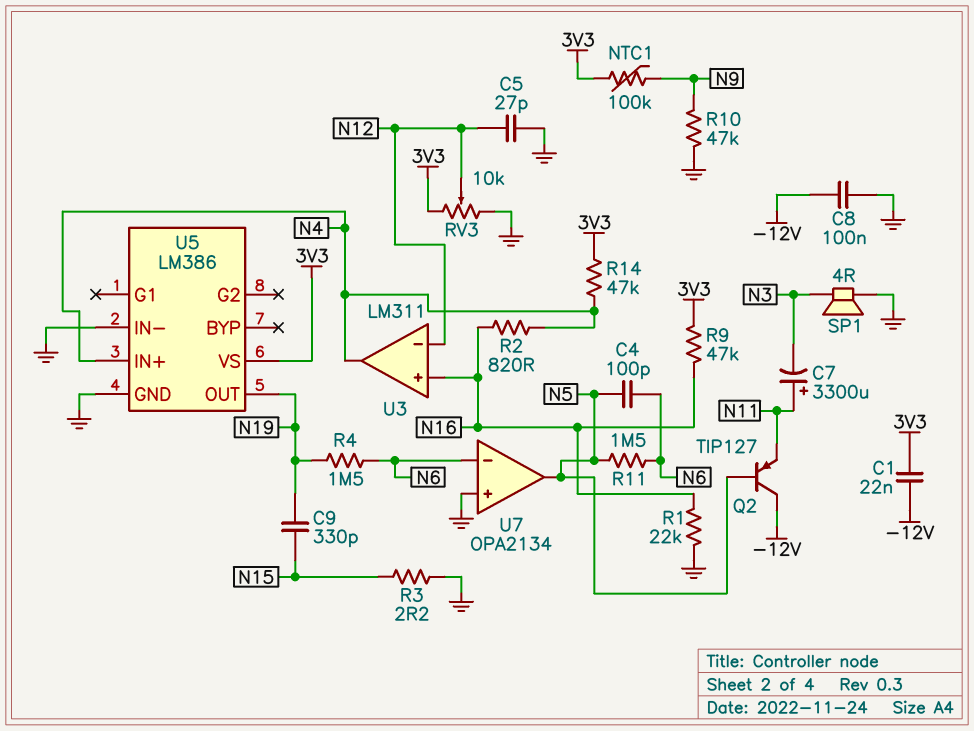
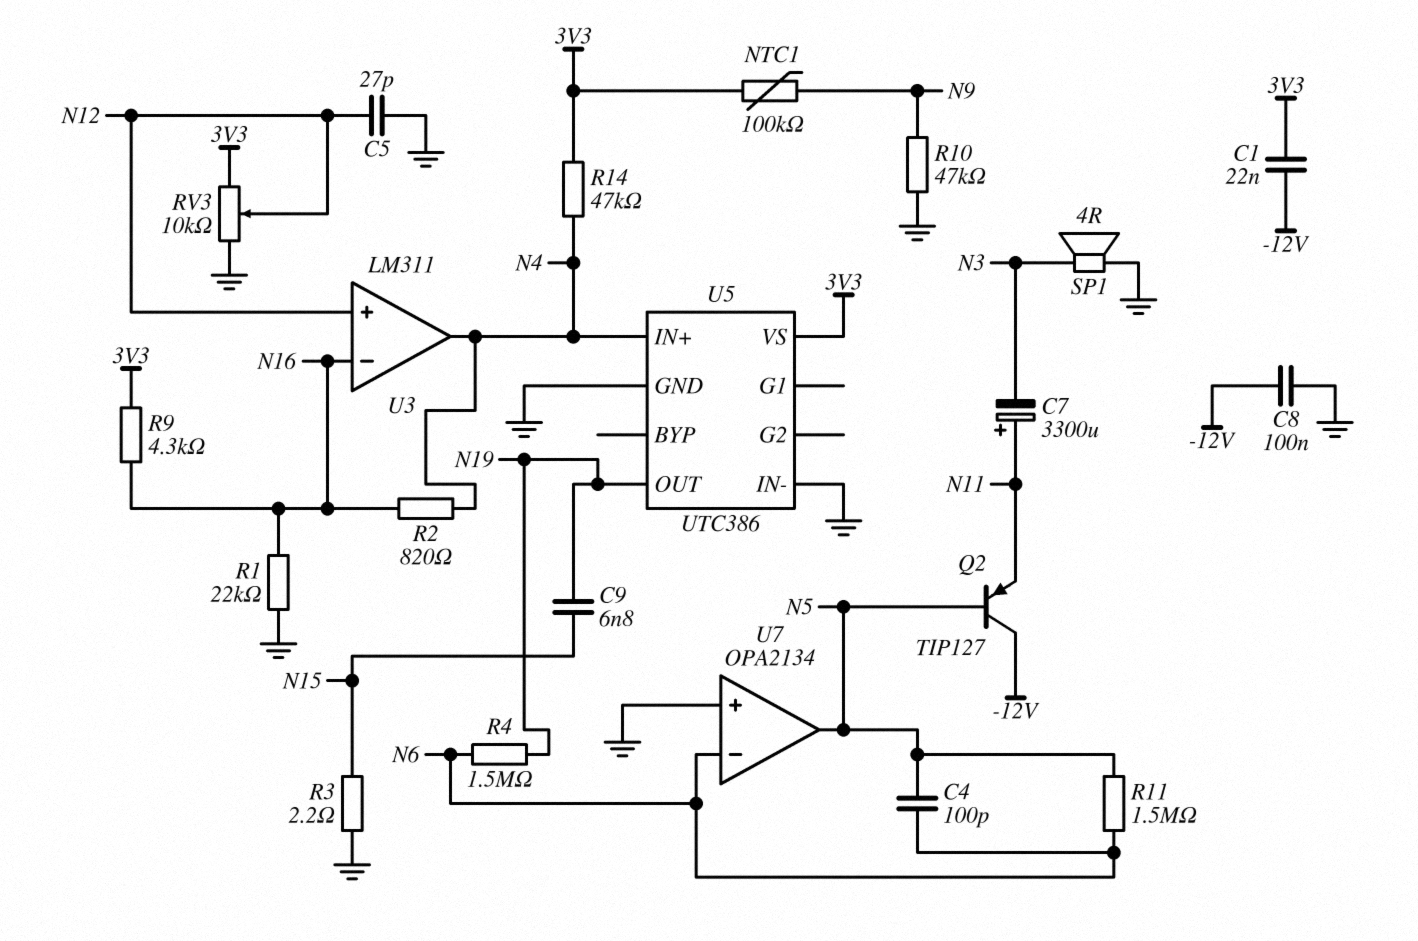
C9: 330pF (N15, N19) -> 6.8nF (N15, N19)
R9: 47k (3V3, N16) -> 4.3k (3V3, N16)
U3 pin in+: N16 -> N12
U3 pin in-: N12 -> N16
U5: LM386 -> UTC386

